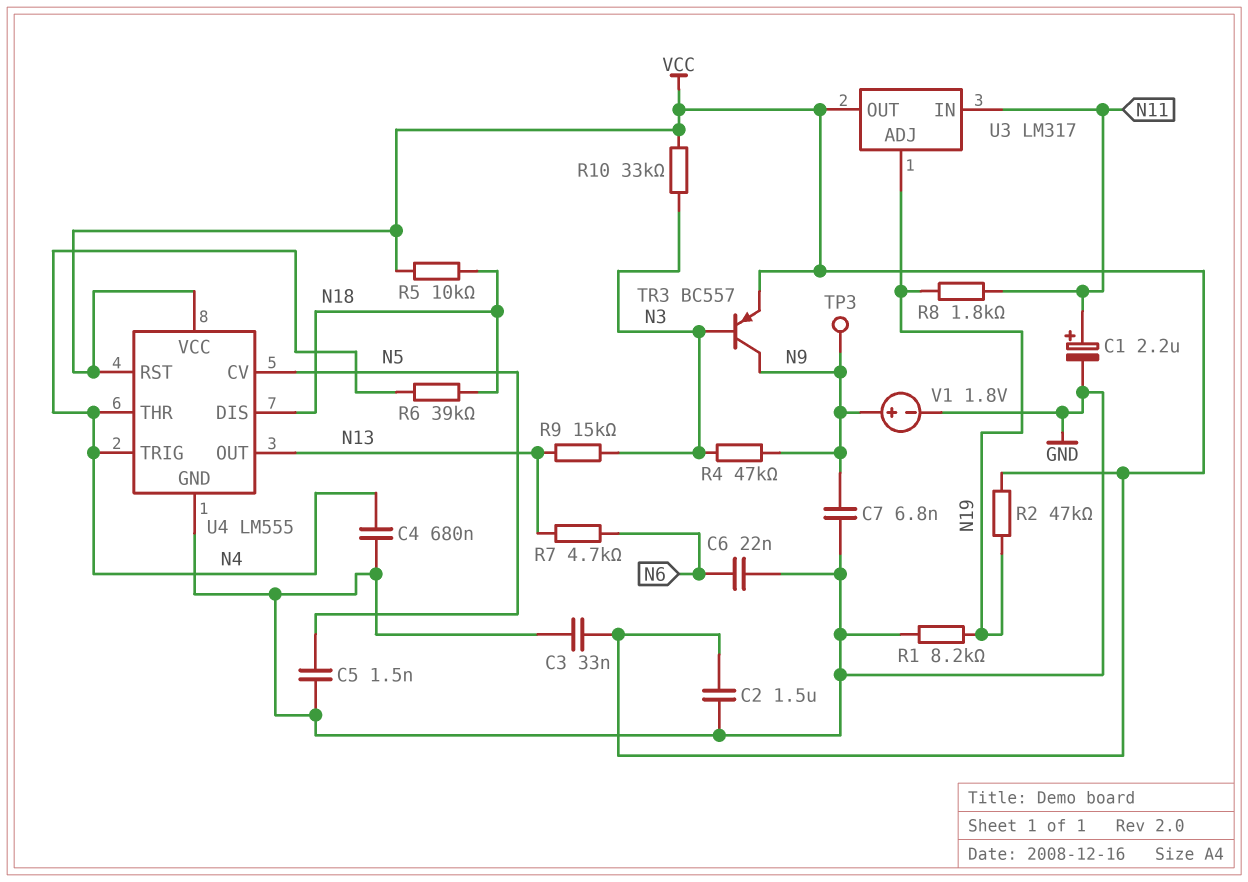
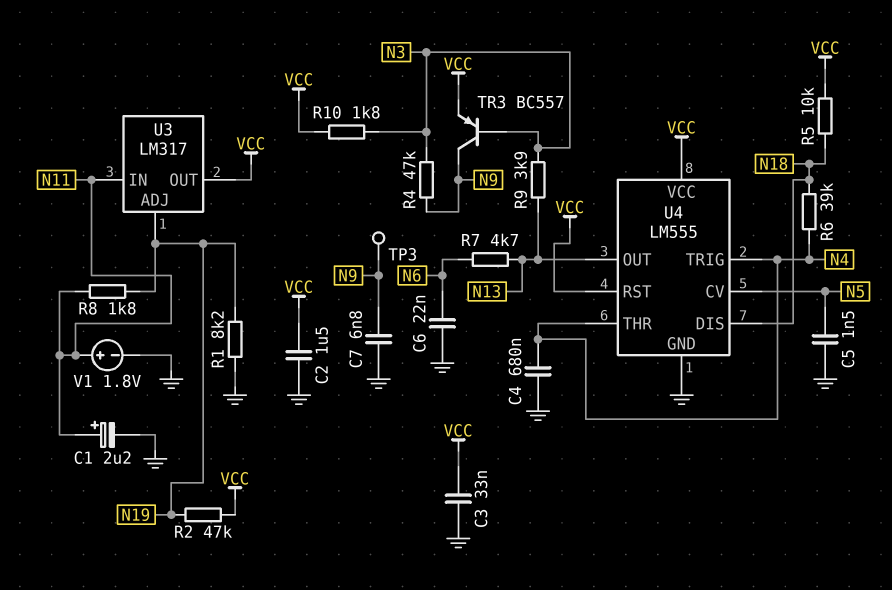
R9: 15k (N3, N13) -> 3.9k (N3, N13)
R10: 33k (N3, VCC) -> 1.8k (N3, VCC)
V1: 1.8V (plus N9, minus GND) -> 1.8V (plus N11, minus GND)

